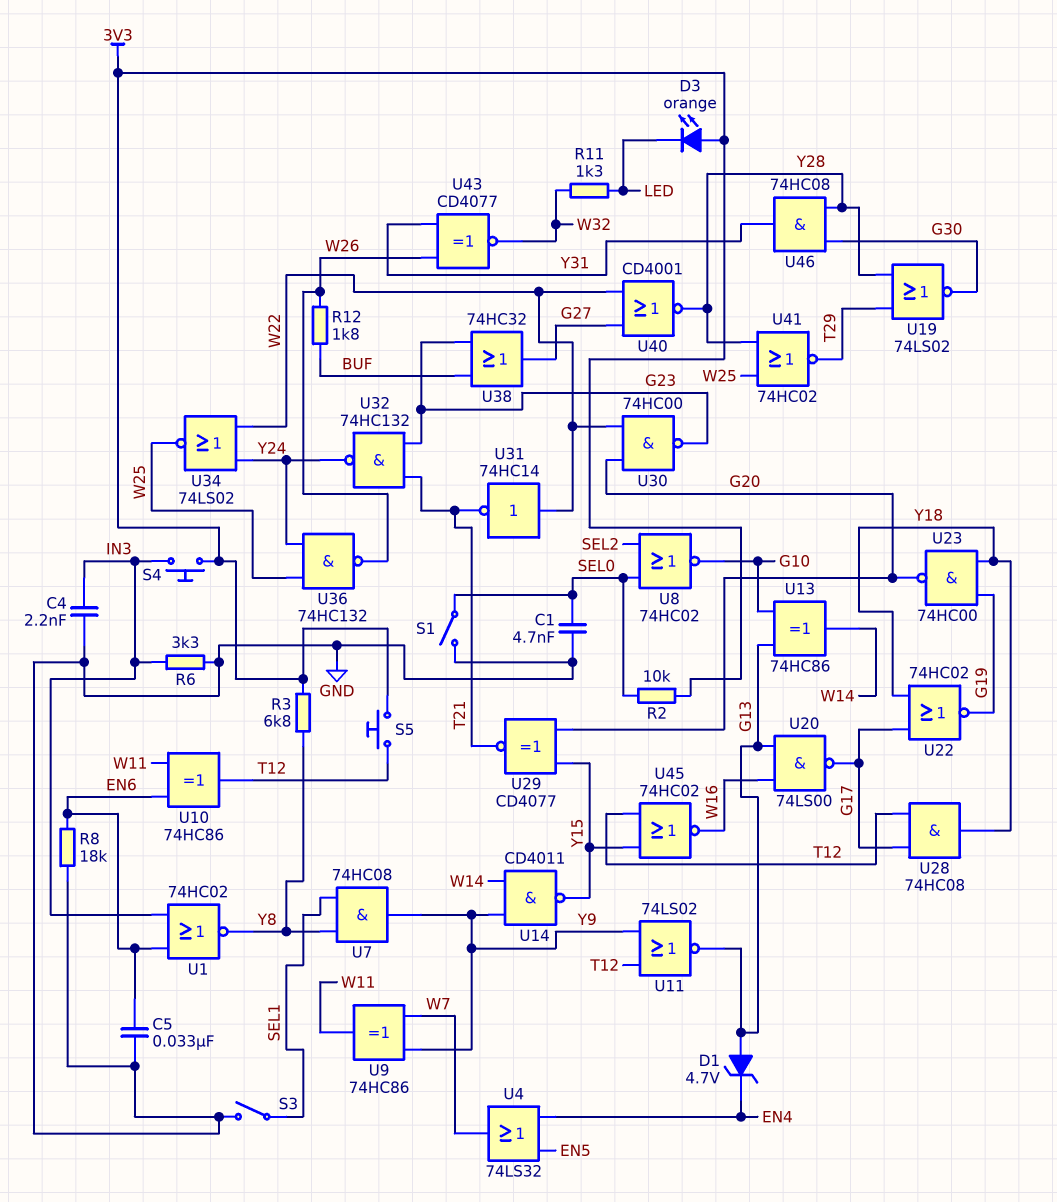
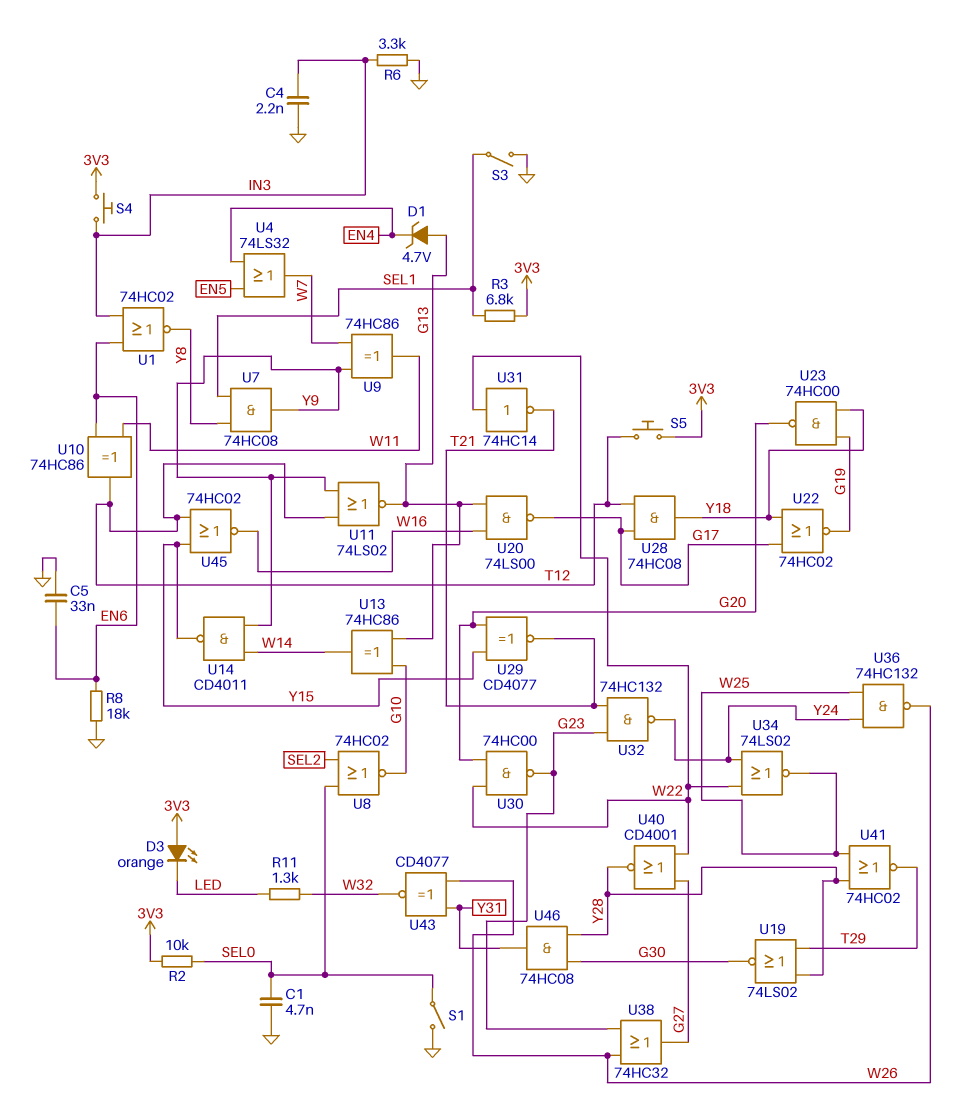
R3: 6.8k (3V3, Y8) -> 6.8k (3V3, SEL1)
R12: 1.8k (BUF, W26) -> none
U38: OR 74HC32 (in BUF, in G23, out G27) -> OR 74HC32 (in G23, in W26, out G27)

